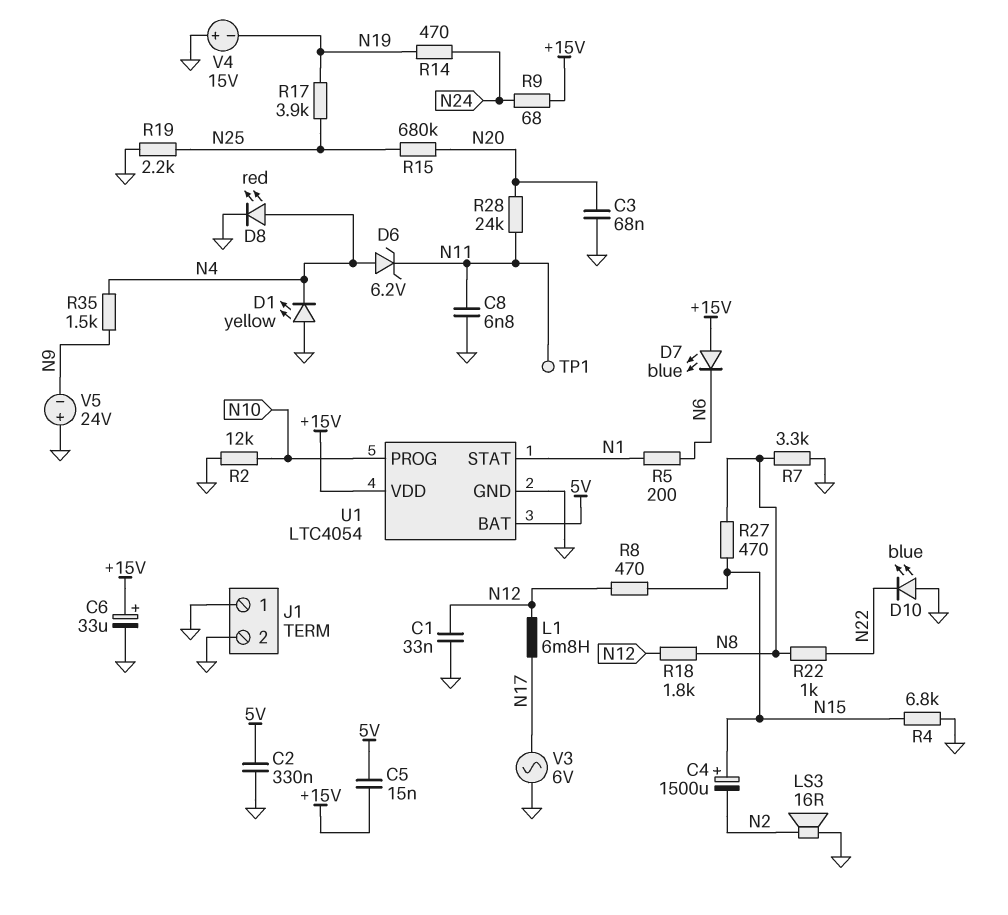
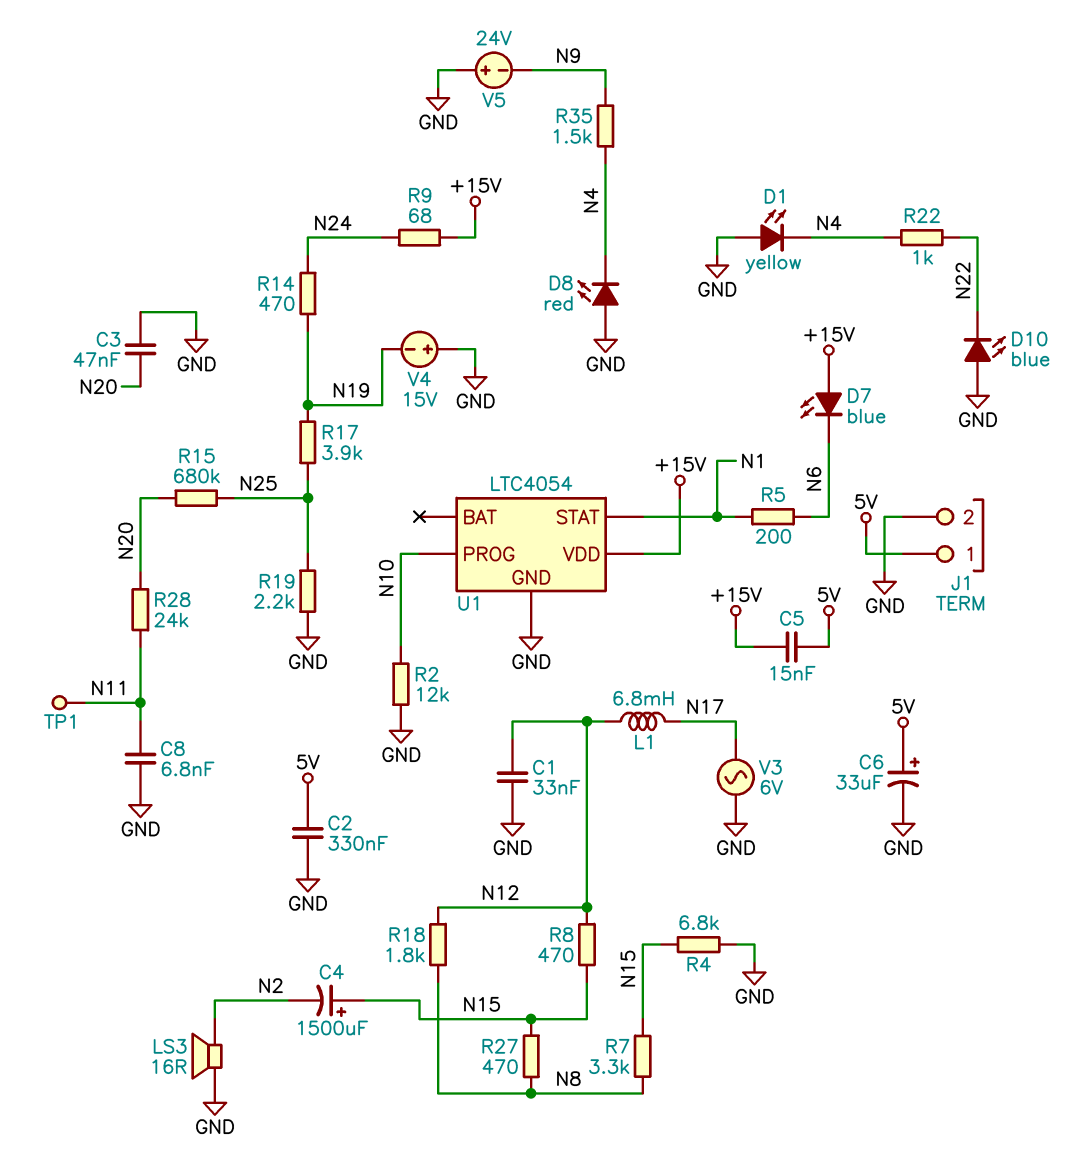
C3: 68nF (GND, N20) -> 47nF (GND, N20)
C6: 33uF (plus +15V, minus GND) -> 33uF (plus 5V, minus GND)
D6: zener 6.2V (A N4, K N11) -> none
D8: LED red (A N4, K GND) -> LED red (A GND, K N4)
J1 pin 1: GND -> 5V
R7: 3.3k (GND, N8) -> 3.3k (N8, N15)
R22: 1k (N8, N22) -> 1k (N4, N22)
U1 pin BAT: 5V -> none

